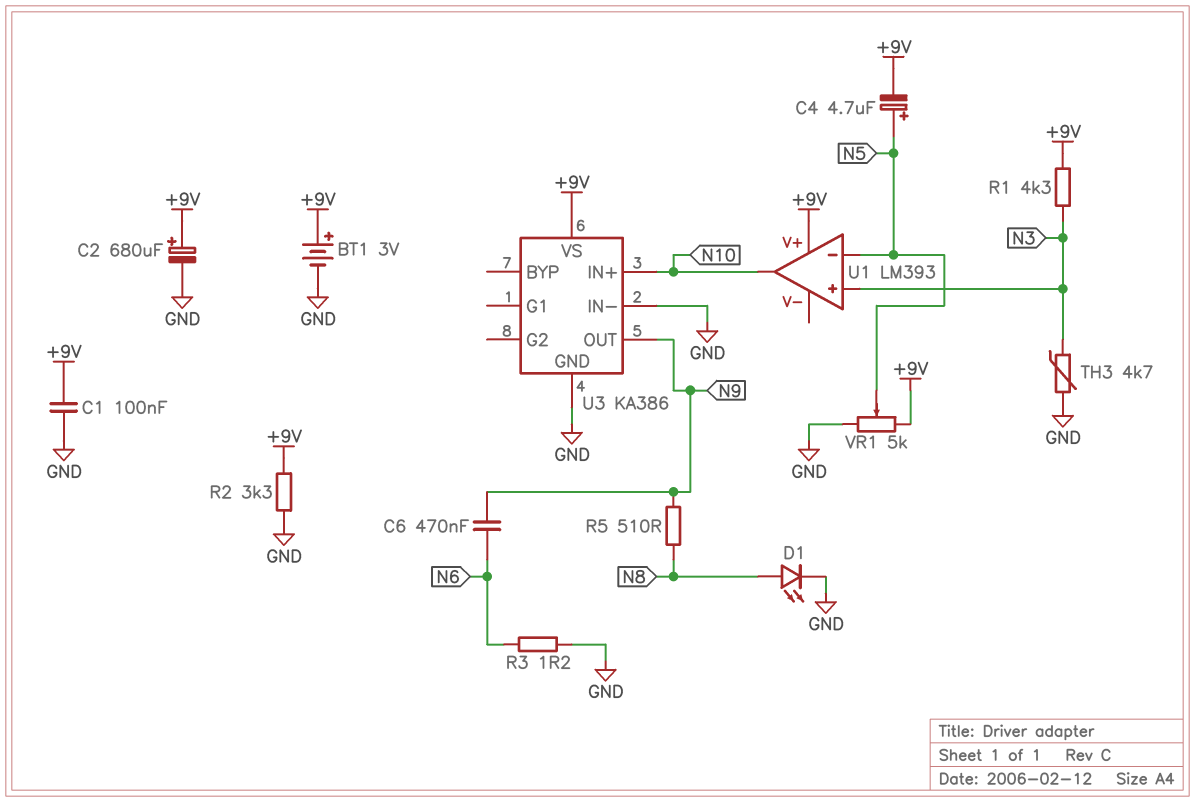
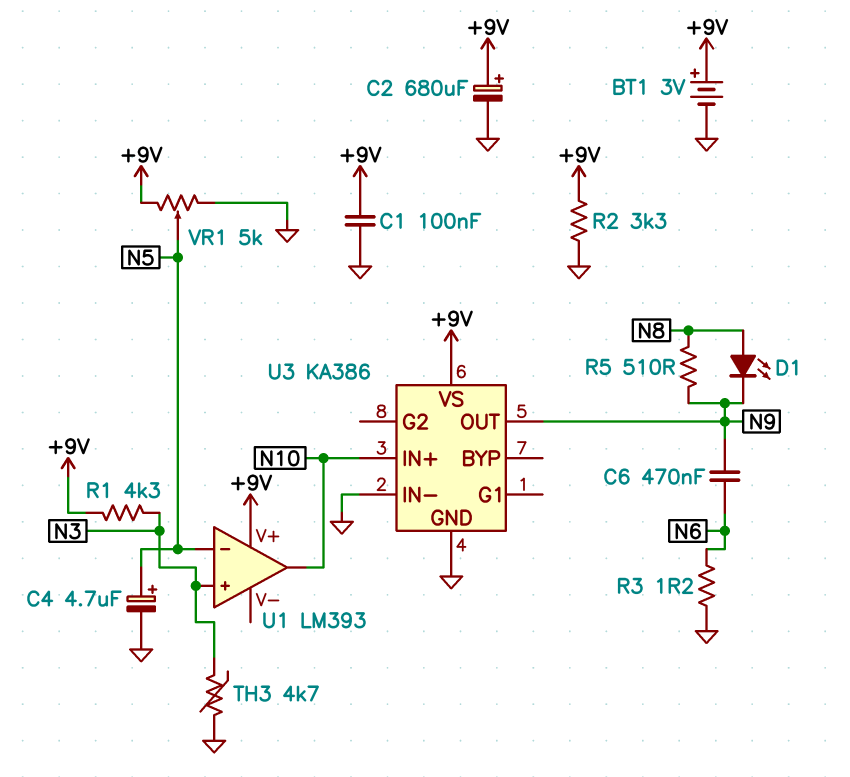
C4: 4.7uF (plus N5, minus +9V) -> 4.7uF (plus N5, minus GND)
D1: LED (A N8, K GND) -> LED (A N8, K N9)

